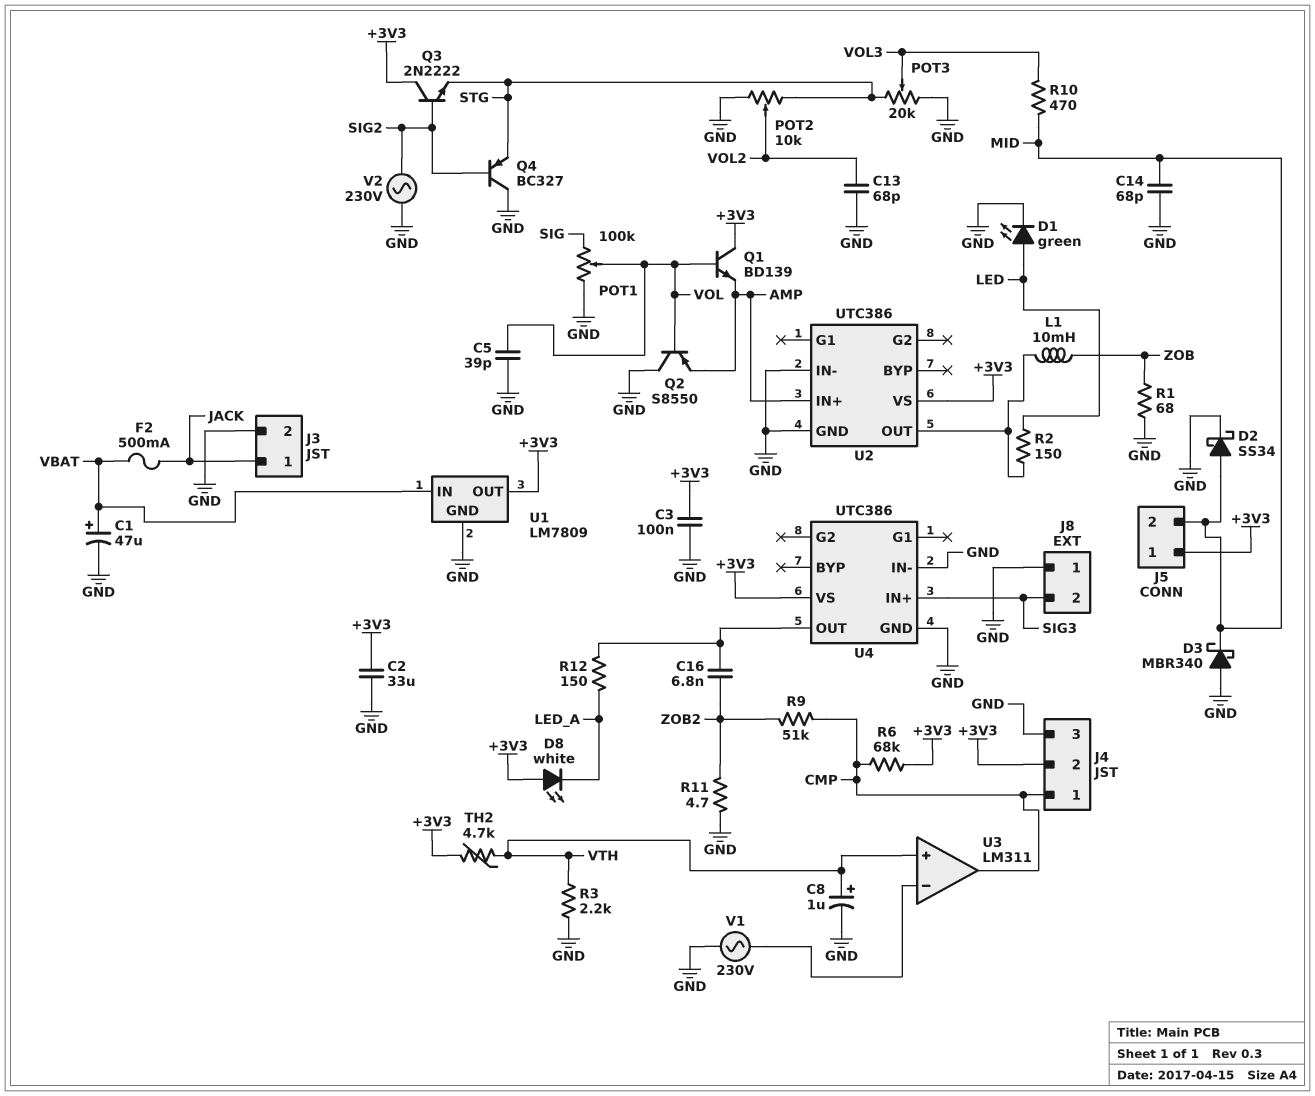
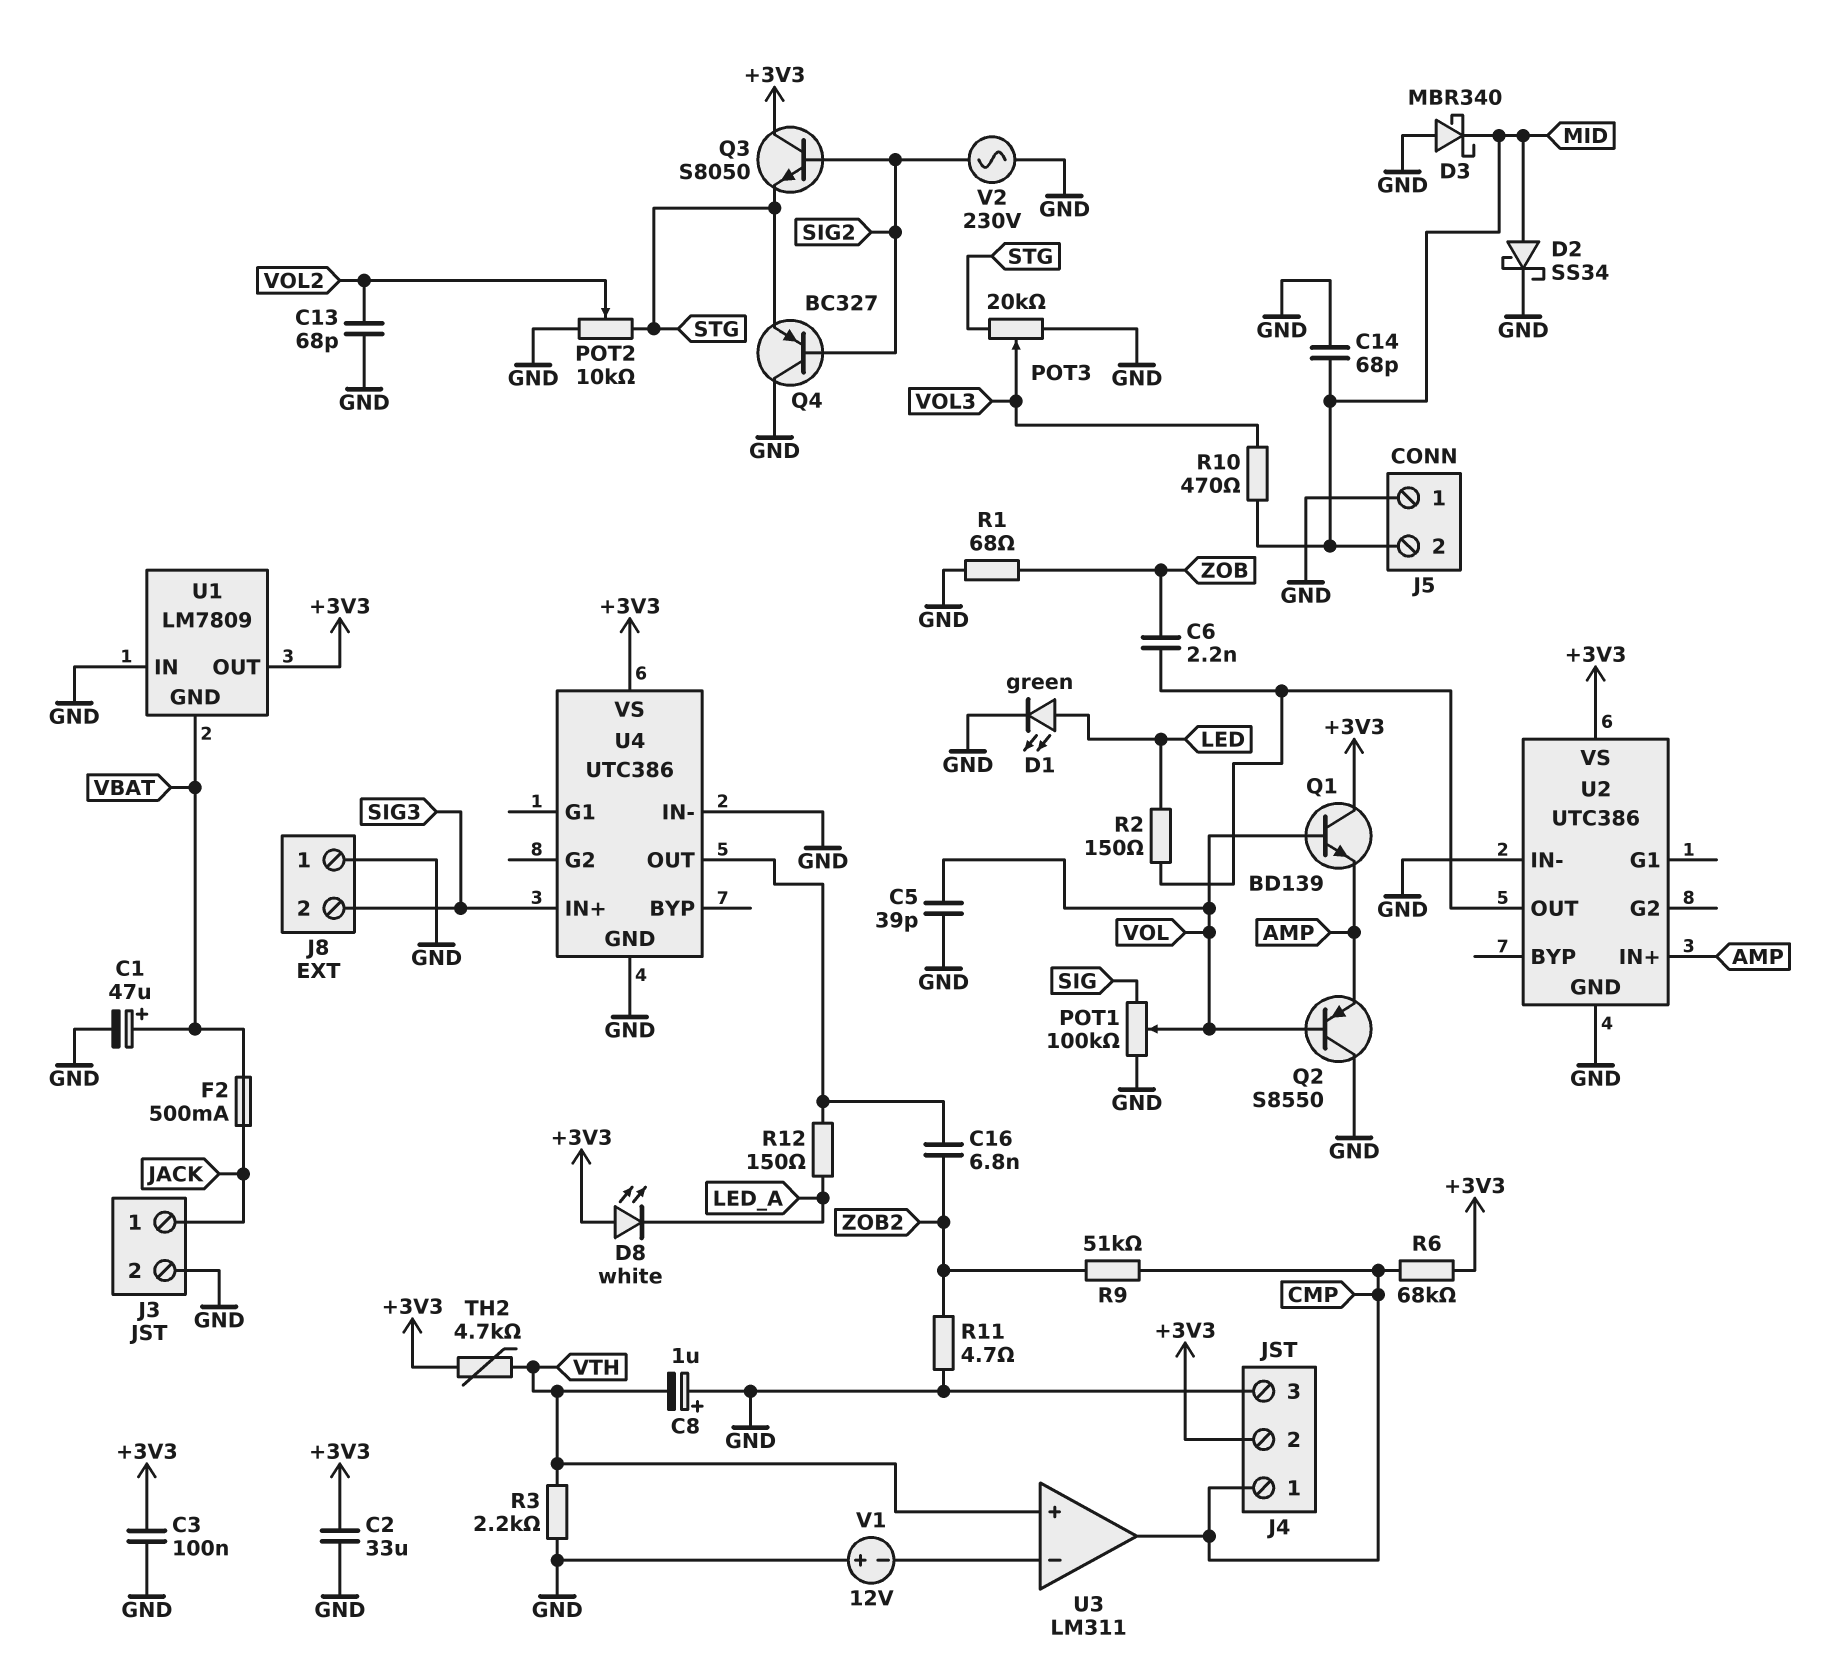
C6: none -> 2.2nF (U2/OUT, ZOB)
C8: 1uF (plus VTH, minus GND) -> 1uF (plus GND, minus VTH)
J5 pin 1: +3V3 -> GND
L1: 10mH (U2/OUT, ZOB) -> none
Q3: NPN 2N2222 (B SIG2, C +3V3, E STG) -> NPN S8050 (B SIG2, C +3V3, E STG)
U1 pin GND: GND -> VBAT
U1 pin IN: VBAT -> GND
V1: AC 230V (GND, U3/in-) -> 12V (plus GND, minus U3/in-)

